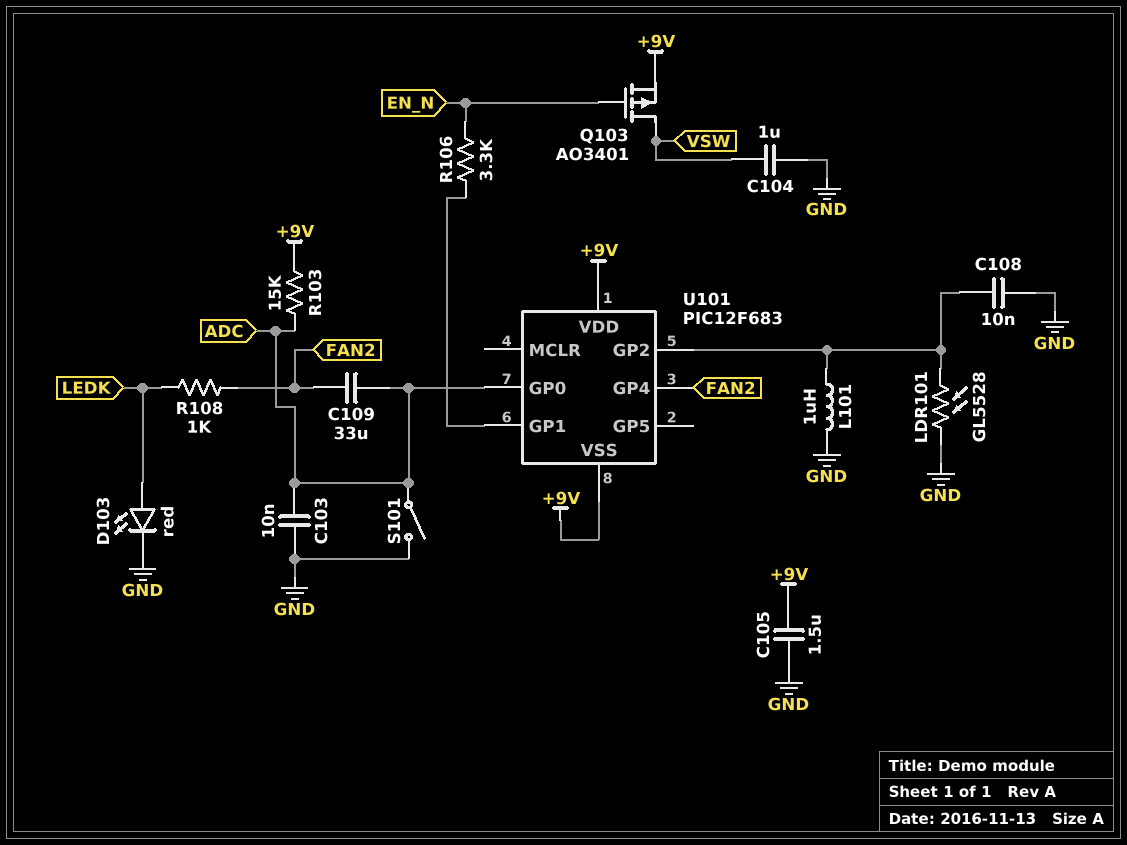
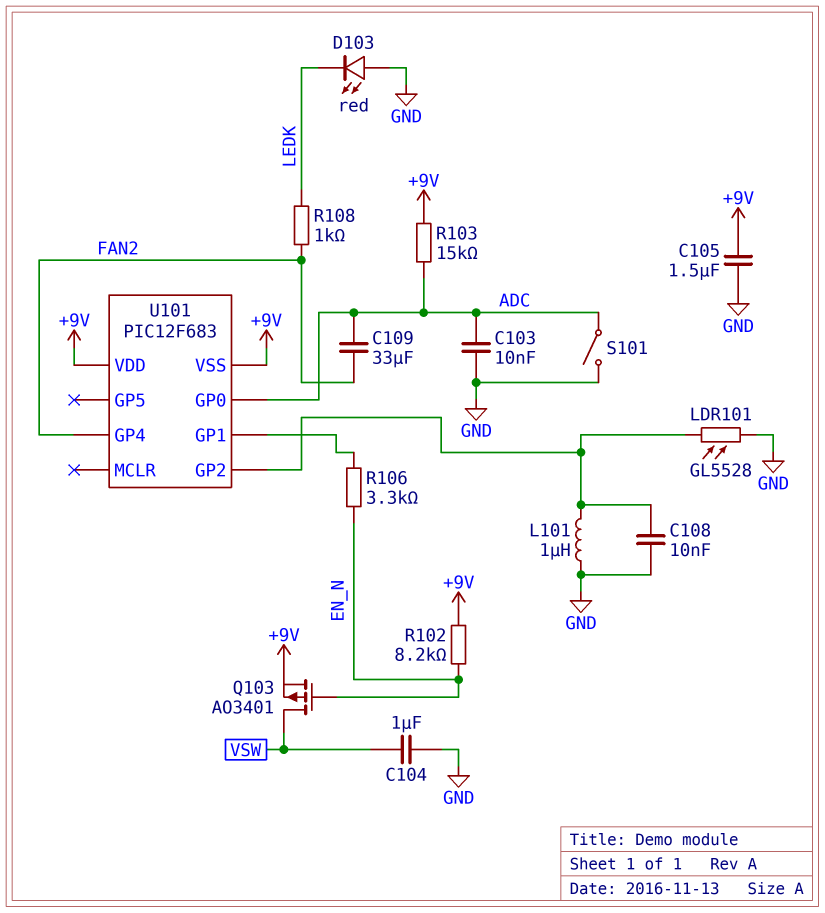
D103: LED red (A LEDK, K GND) -> LED red (A GND, K LEDK)
R102: none -> 8.2k (+9V, EN_N)

